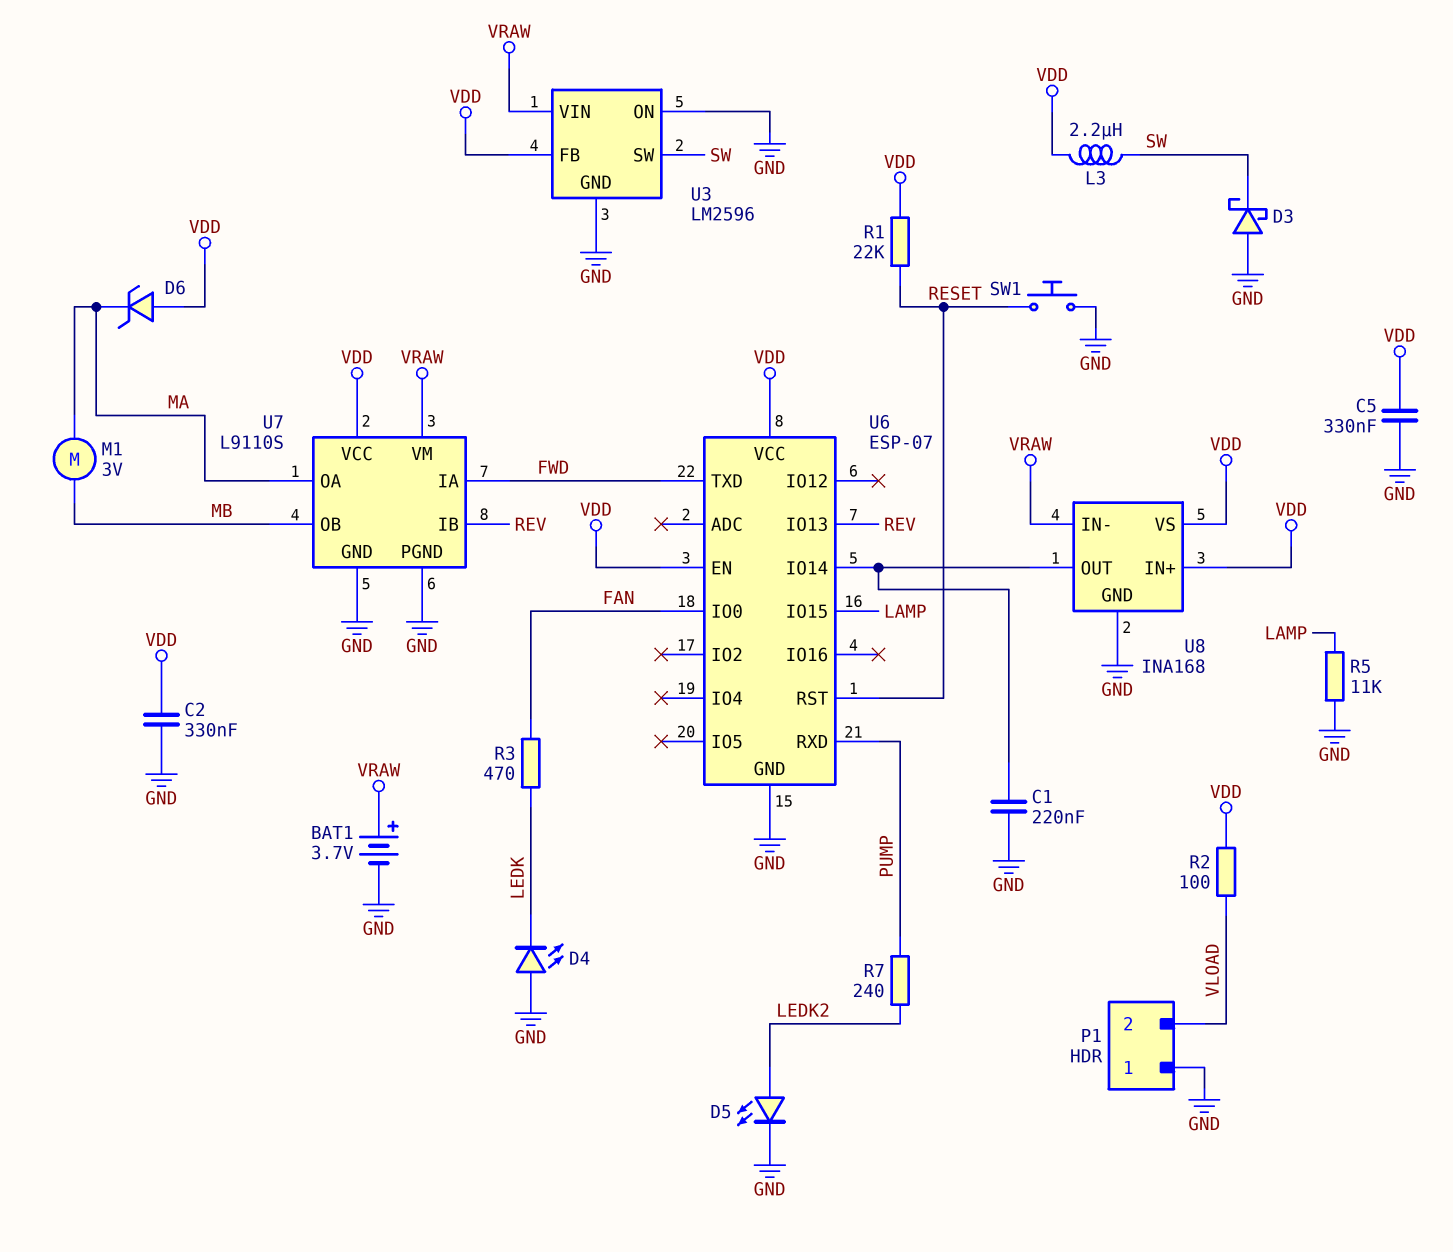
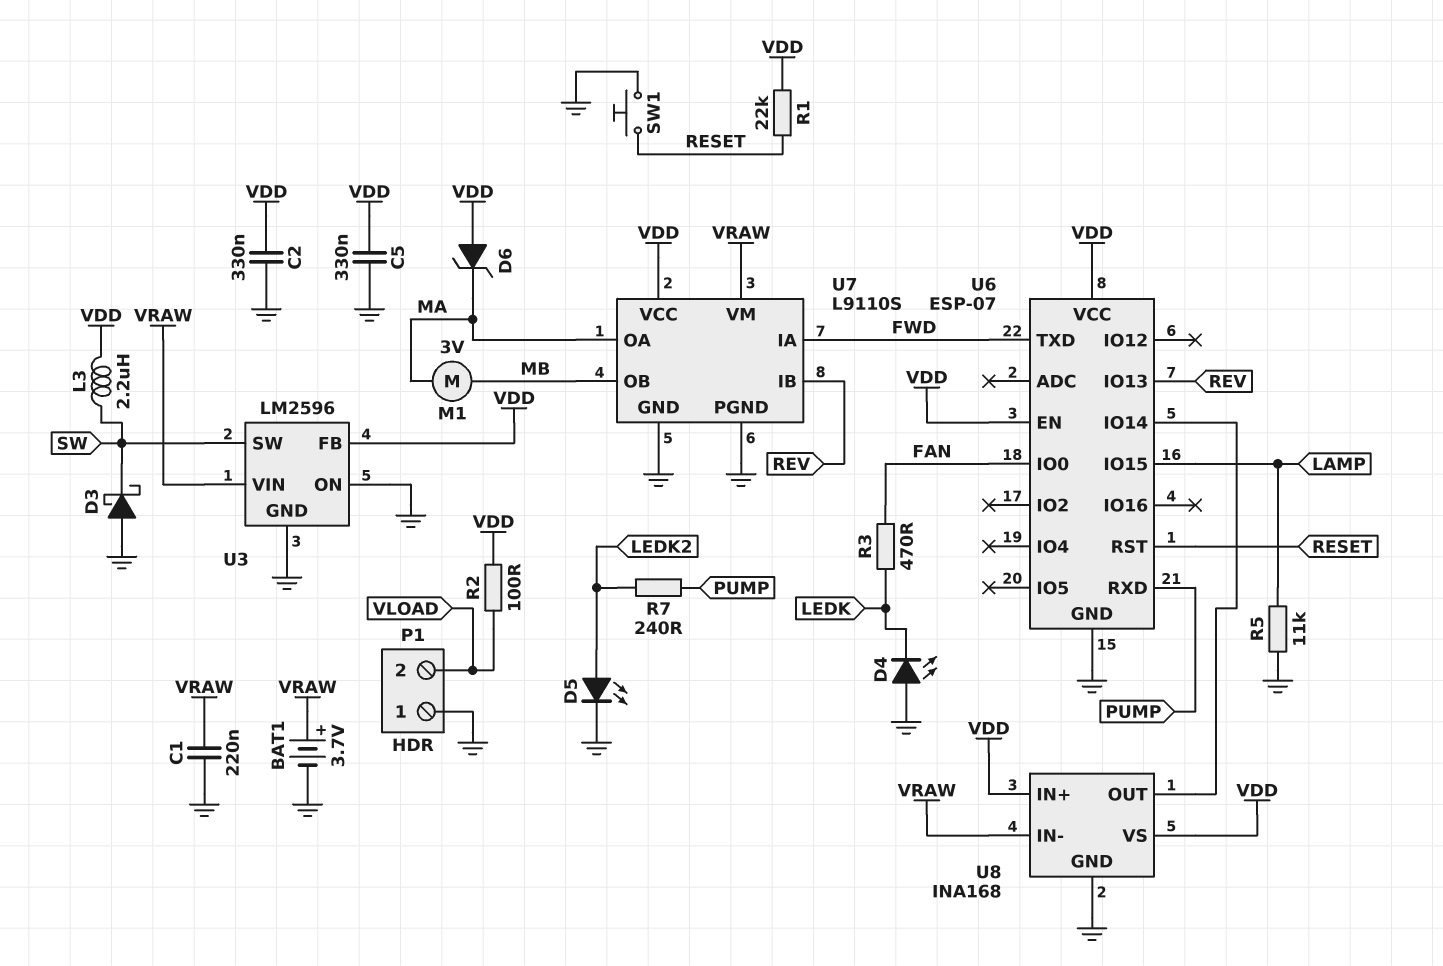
C1: 220nF (GND, U6/IO14) -> 220nF (GND, VRAW)

